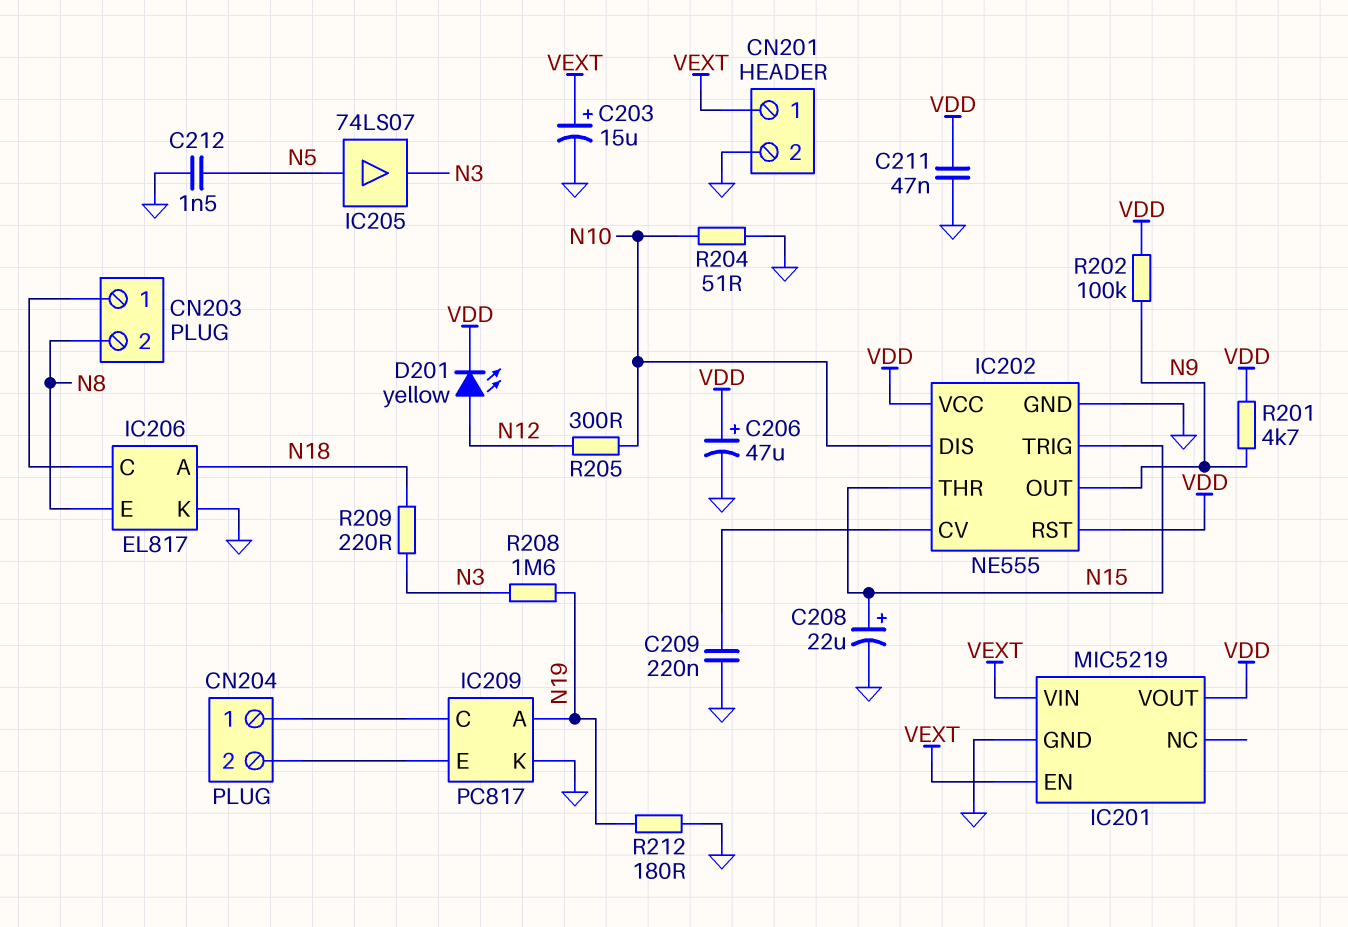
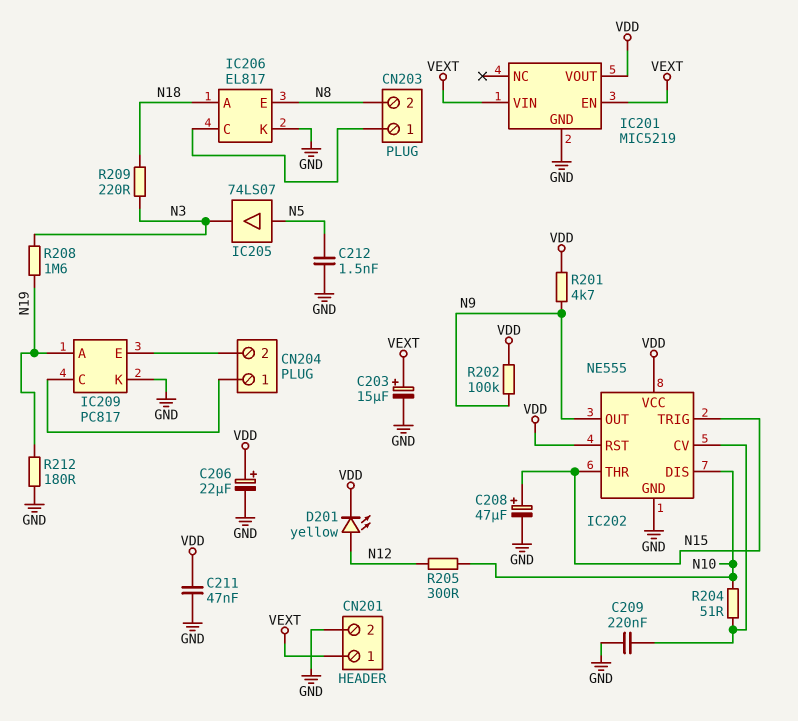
C206: 47uF (plus VDD, minus GND) -> 22uF (plus VDD, minus GND)
C208: 22uF (plus N15, minus GND) -> 47uF (plus N15, minus GND)
R204: 51 (GND, N10) -> 51 (IC202/CV, N10)

